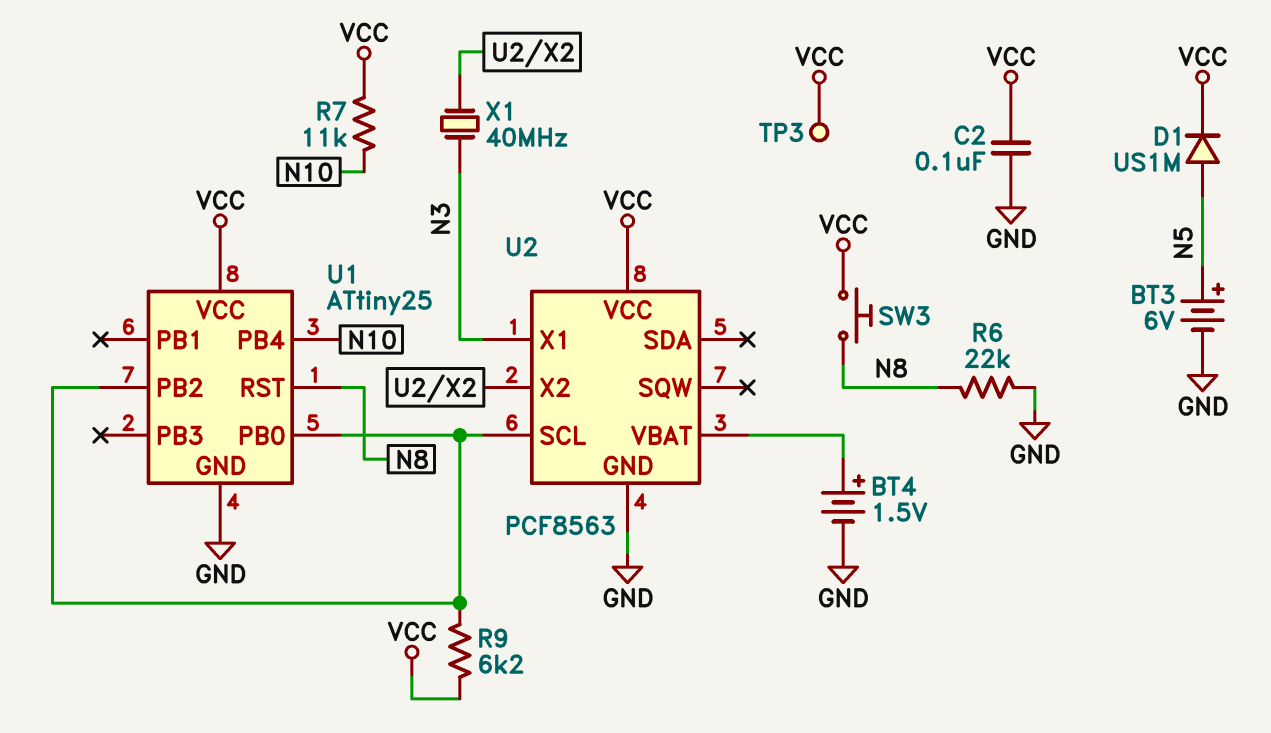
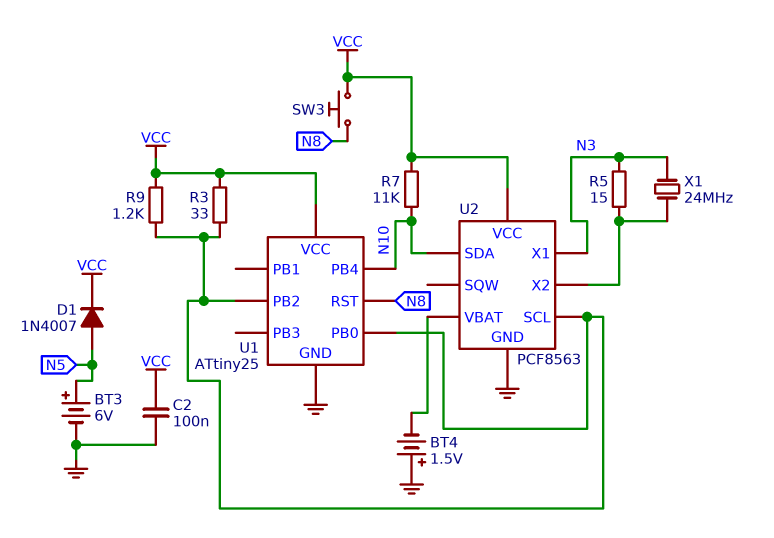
BT4: 1.5V (plus U2/VBAT, minus GND) -> 1.5V (plus GND, minus U2/VBAT)
D1: diode US1M (A N5, K VCC) -> diode 1N4007 (A N5, K VCC)
R3: none -> 33 (U1/PB0, VCC)
R5: none -> 15 (N3, U2/X2)
R6: 22k (GND, N8) -> none
R9: 6.2k (U1/PB0, VCC) -> 1.2k (U1/PB0, VCC)
TP3: test point (VCC) -> none
U2 pin SDA: none -> N10
X1: 40MHz (N3, U2/X2) -> 24MHz (N3, U2/X2)

